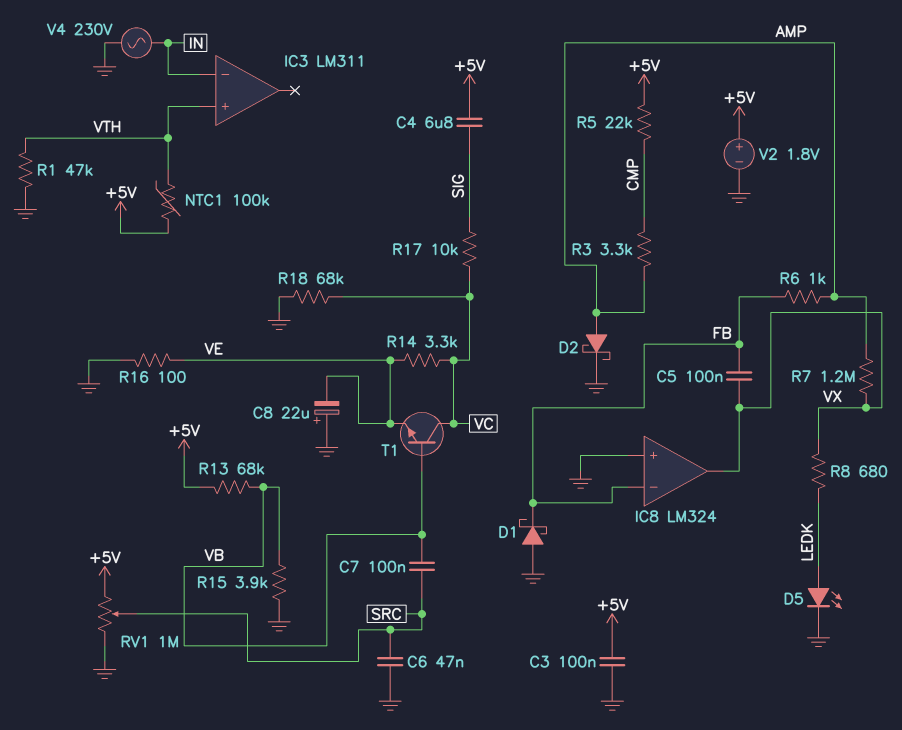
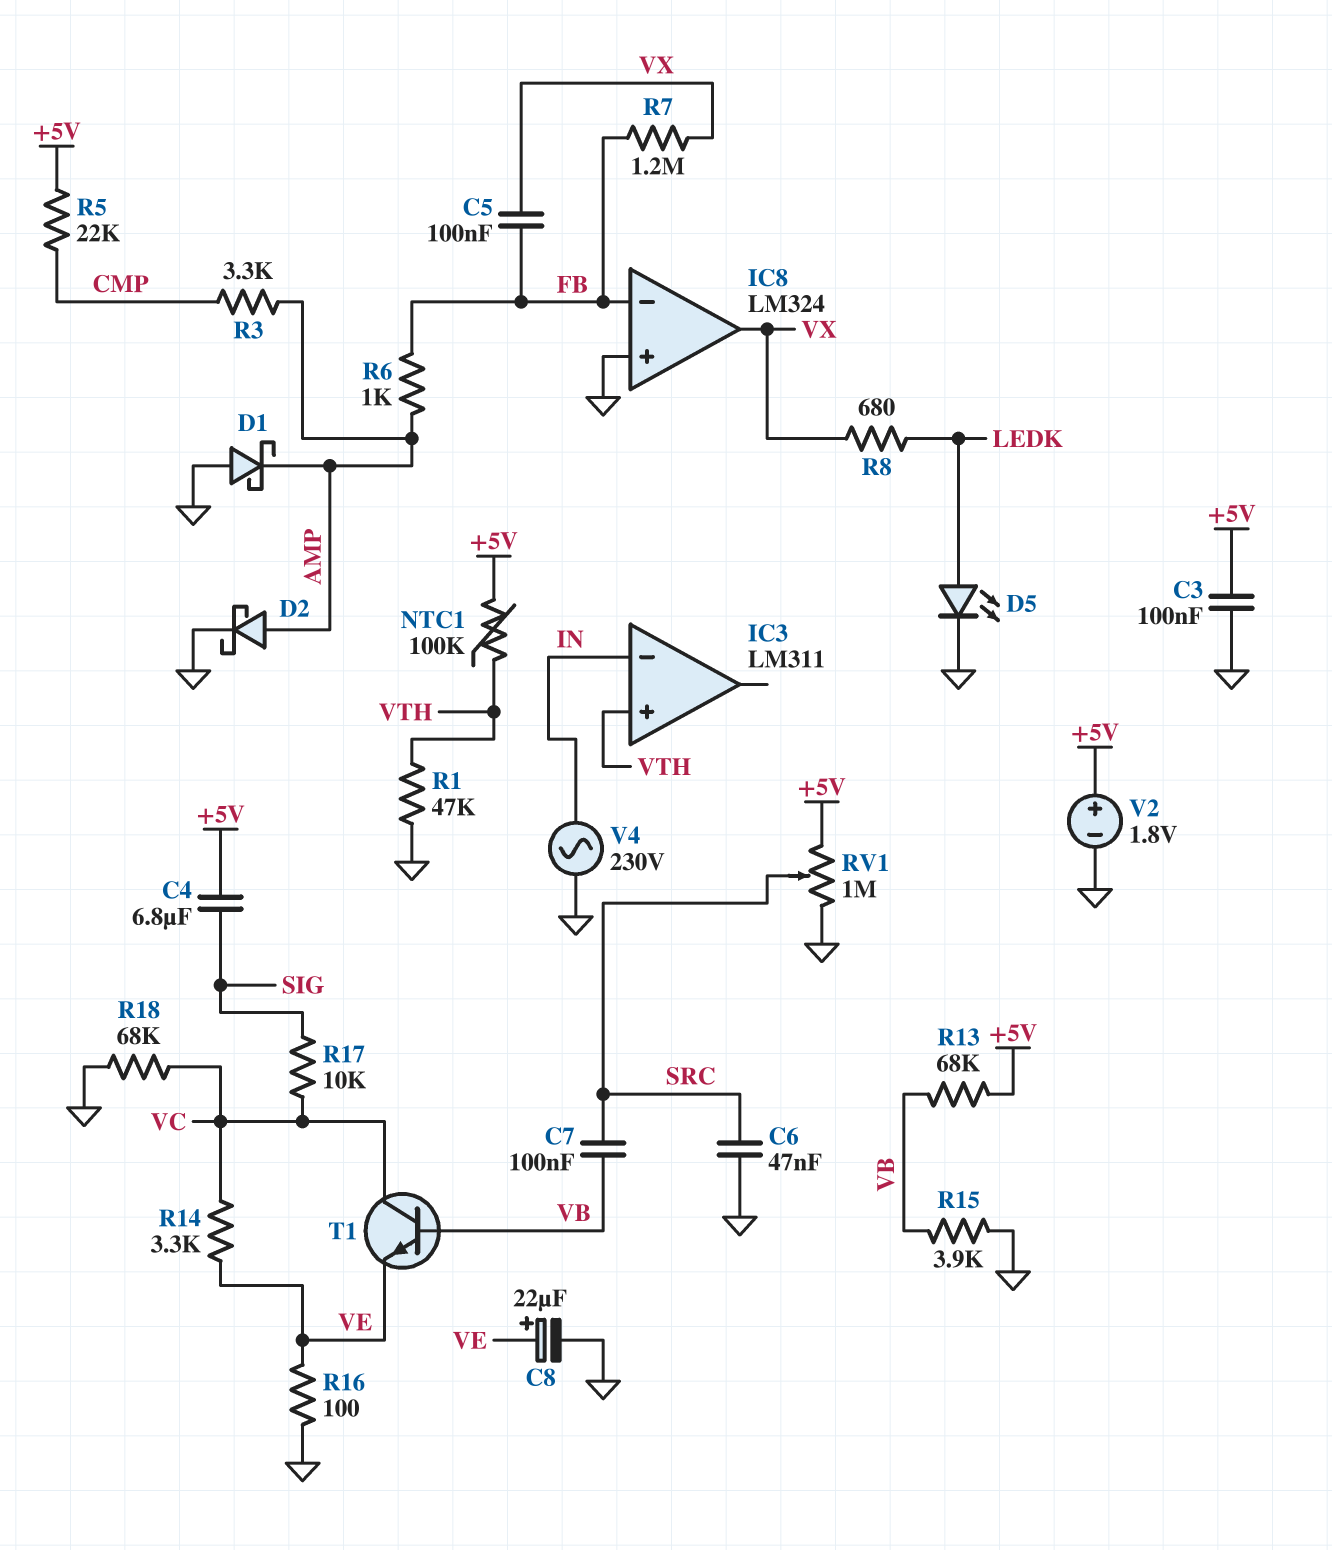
C8: 22uF (plus GND, minus VE) -> 22uF (plus VE, minus GND)
D1: schottky (A GND, K FB) -> schottky (A GND, K AMP)
R7: 1.2M (AMP, VX) -> 1.2M (FB, VX)

